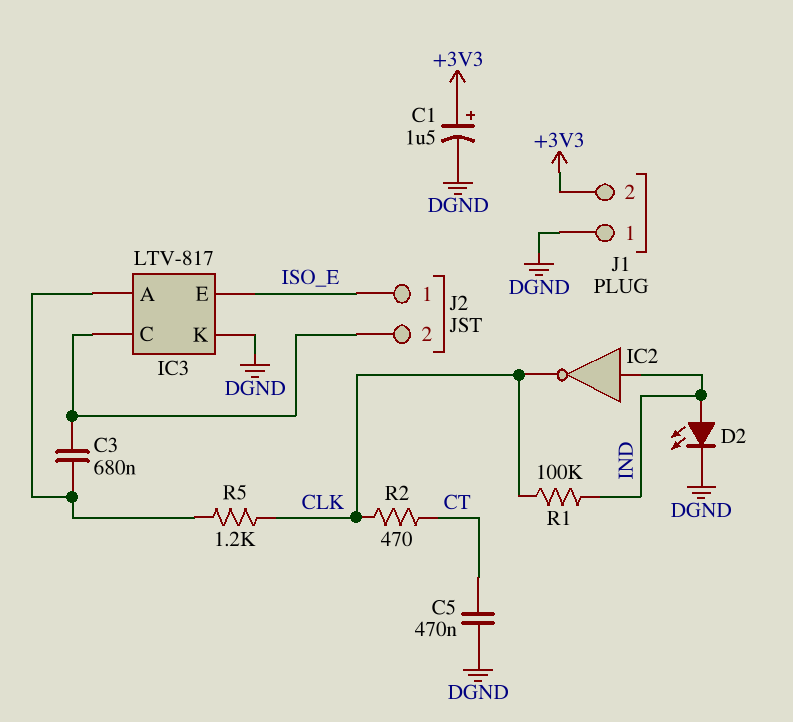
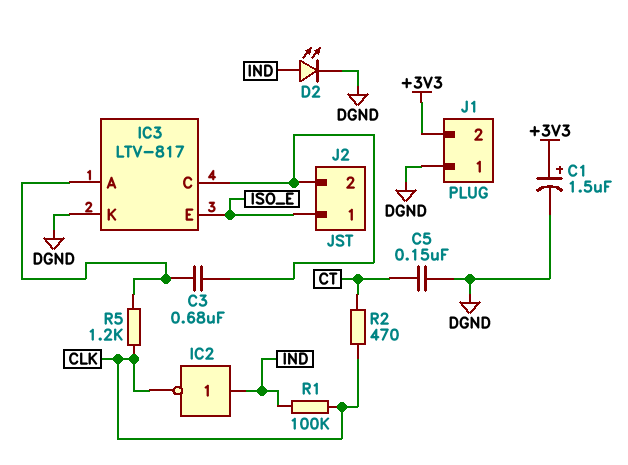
C5: 470nF (CT, DGND) -> 150nF (CT, DGND)

